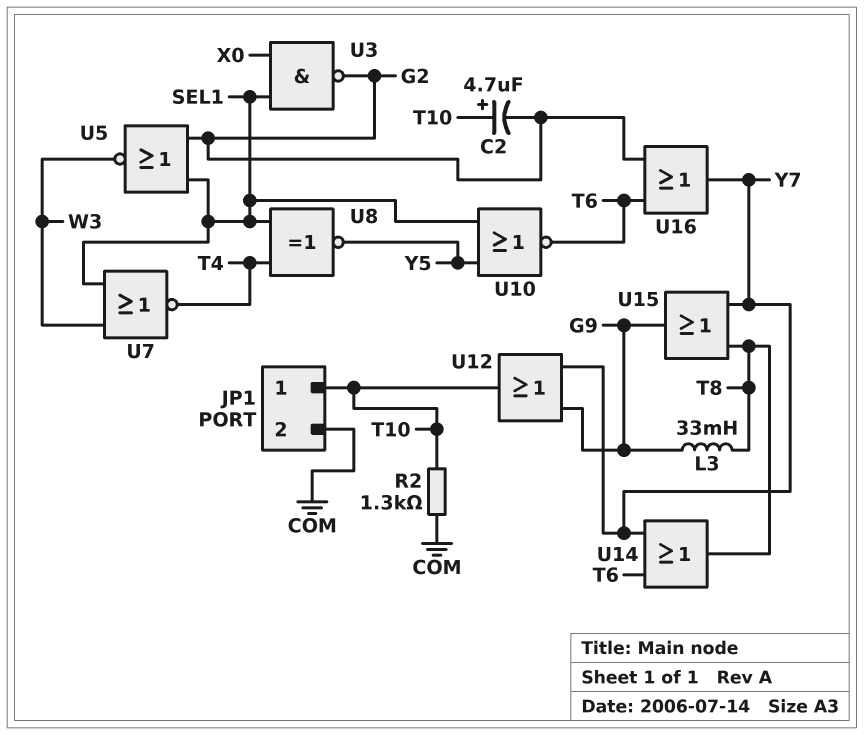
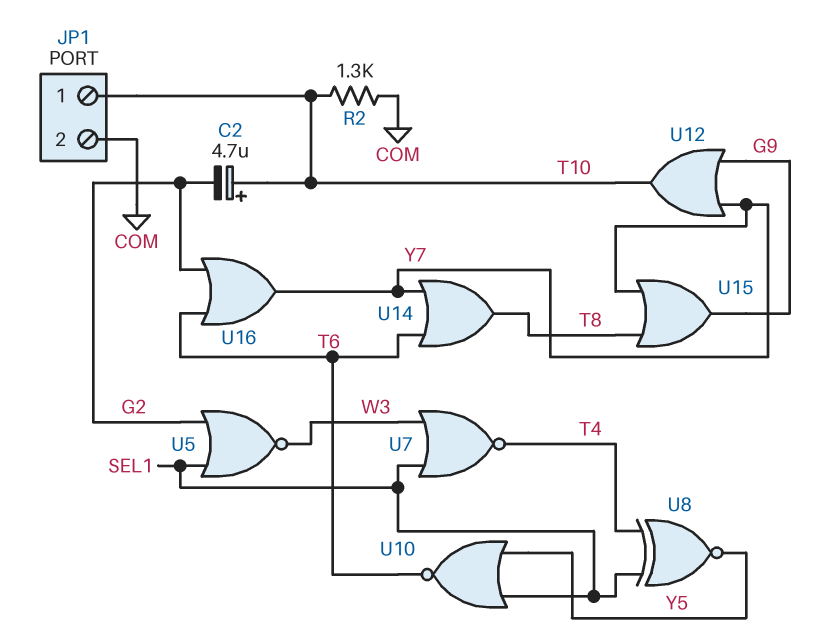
L3: 33mH (G9, T8) -> none
U3: NAND (in SEL1, in X0, out G2) -> none

